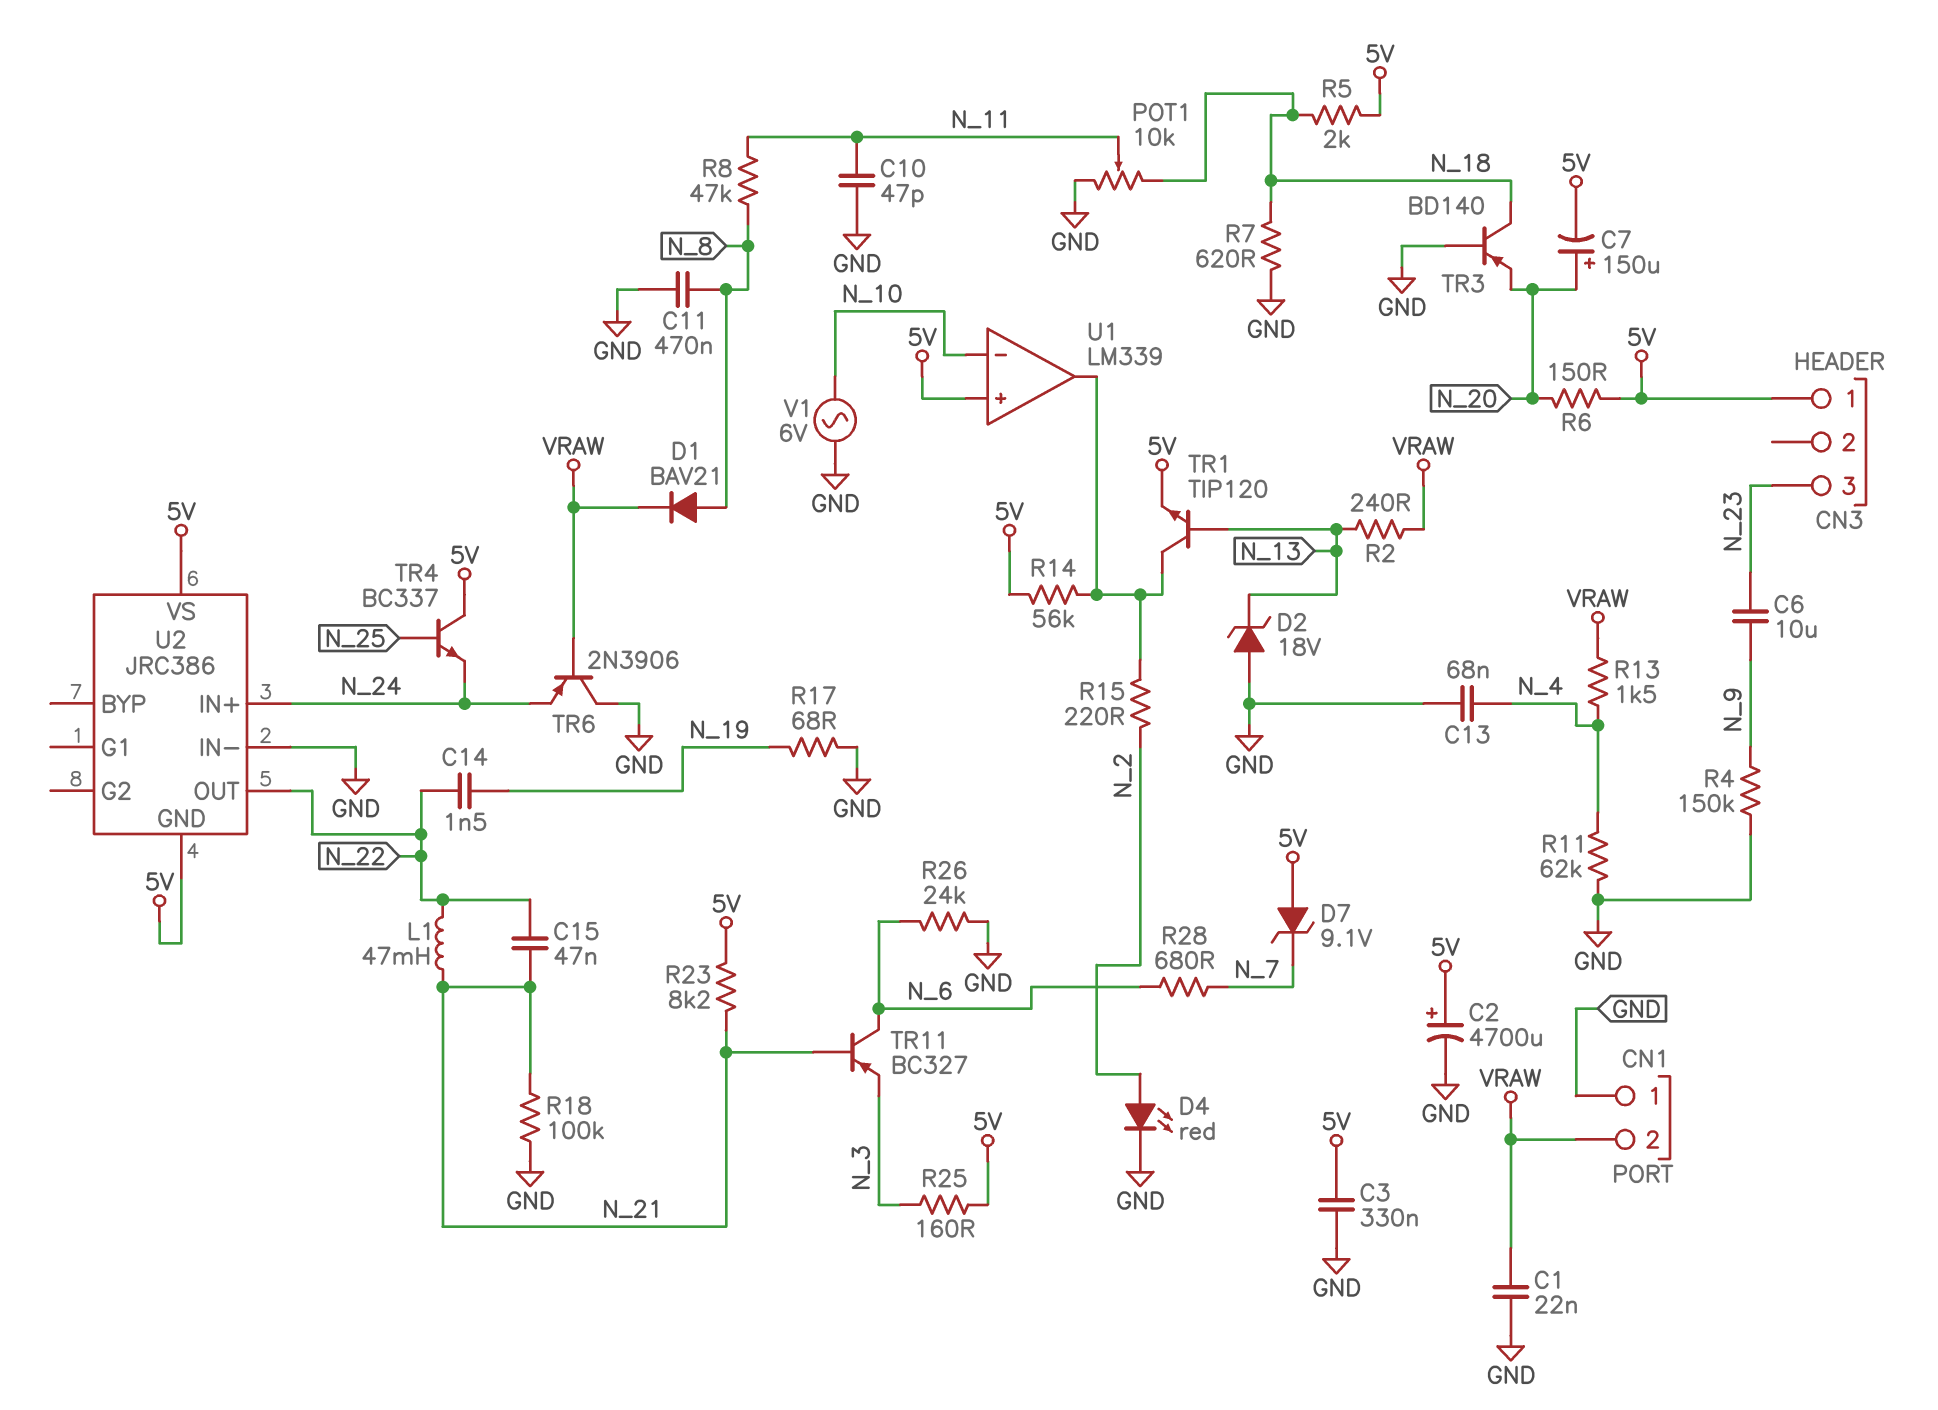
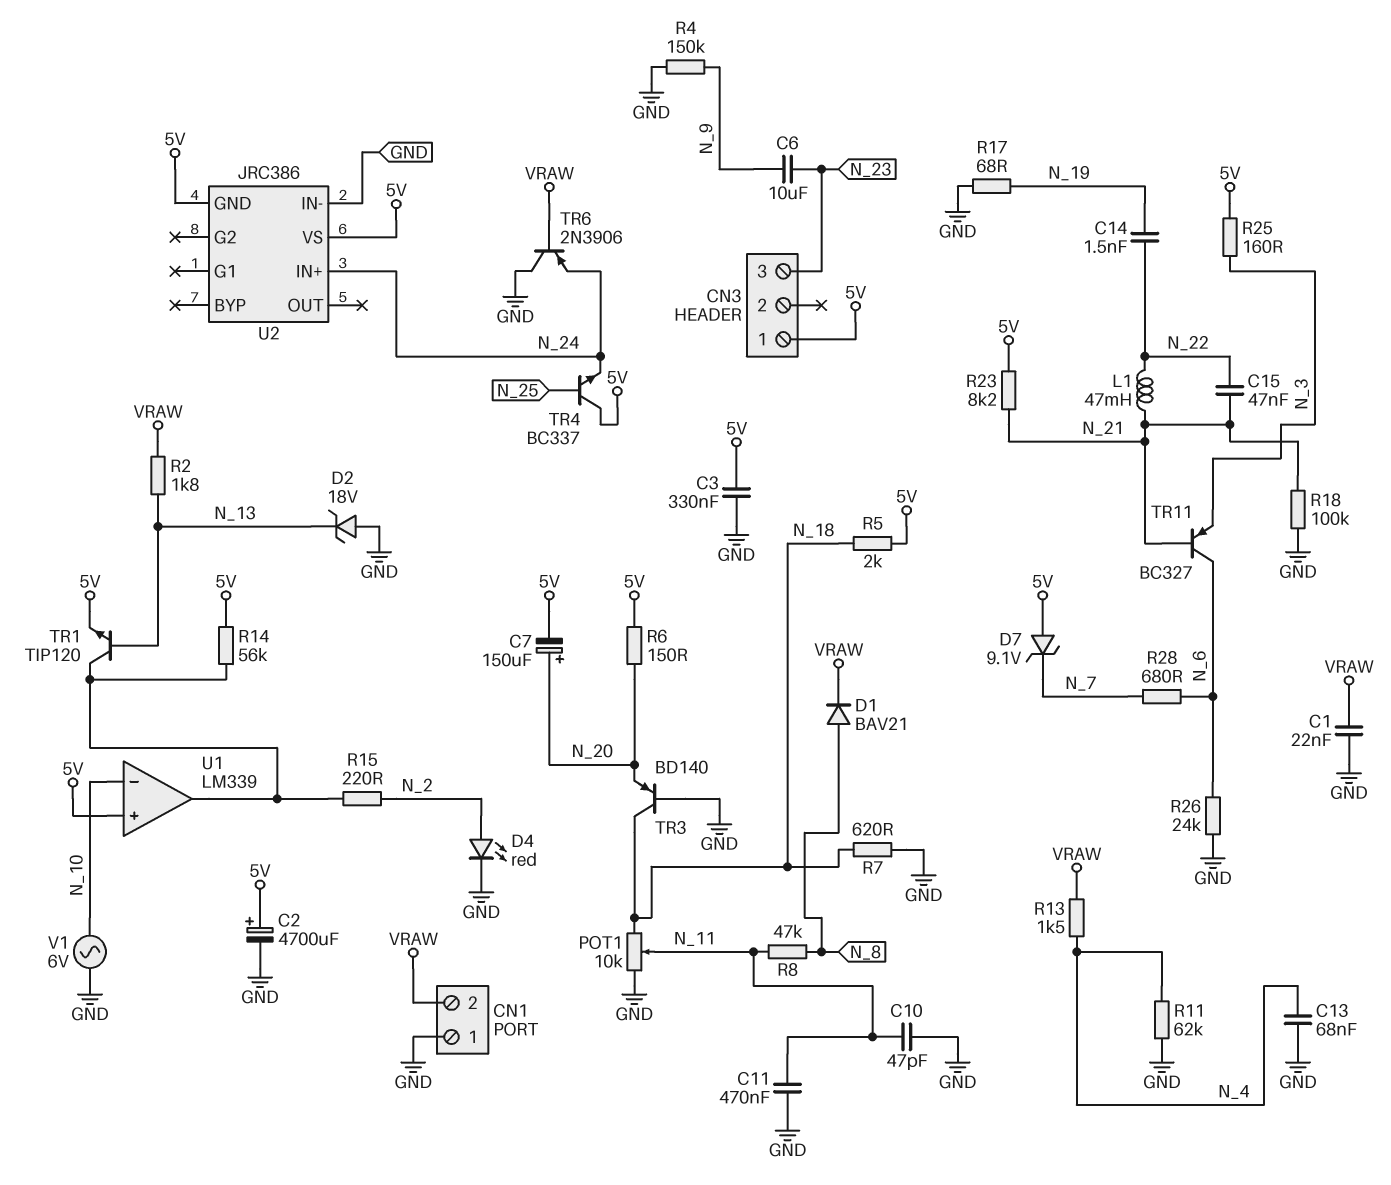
C11: 470nF (GND, N_8) -> 470nF (GND, N_11)
R2: 240 (N_13, VRAW) -> 1.8k (N_13, VRAW)
U2 pin OUT: N_22 -> none

